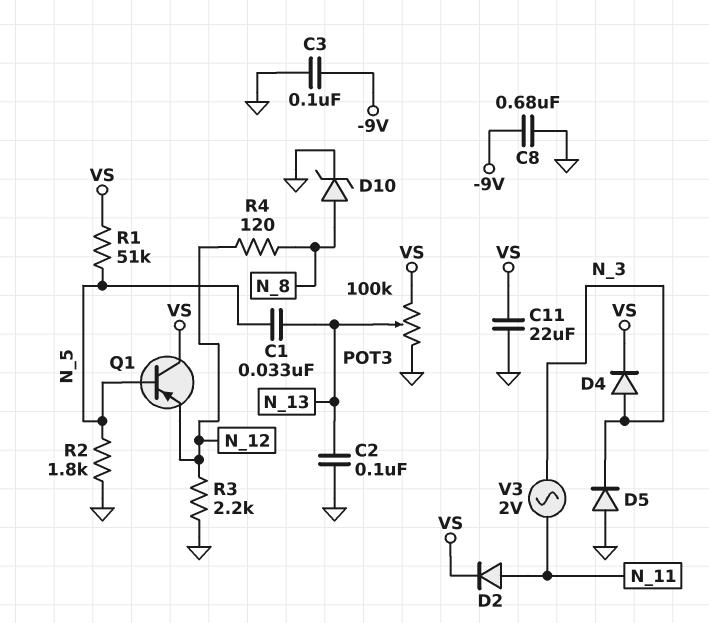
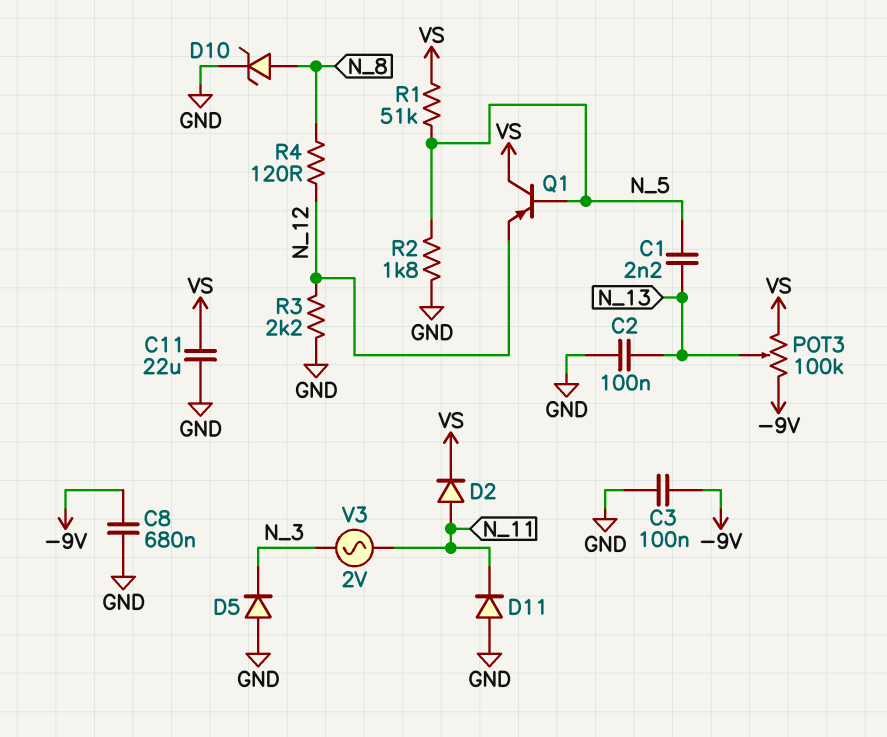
C1: 33nF (N_5, N_13) -> 2.2nF (N_5, N_13)
D4: diode (A N_3, K VS) -> none
D11: none -> diode (A GND, K N_11)
POT3: 100k (GND, VS, wiper N_13) -> 100k (-9V, VS, wiper N_13)

